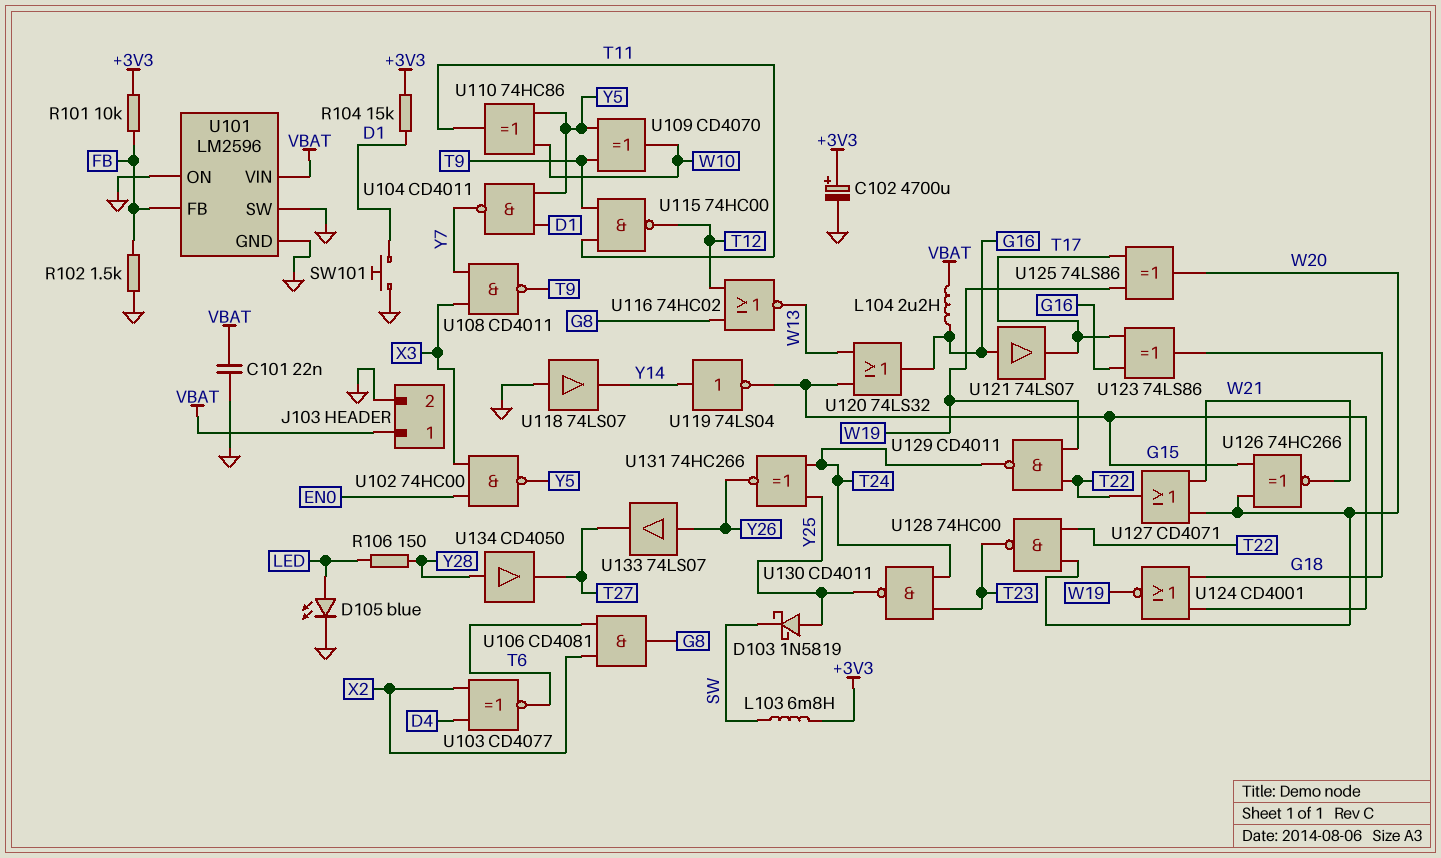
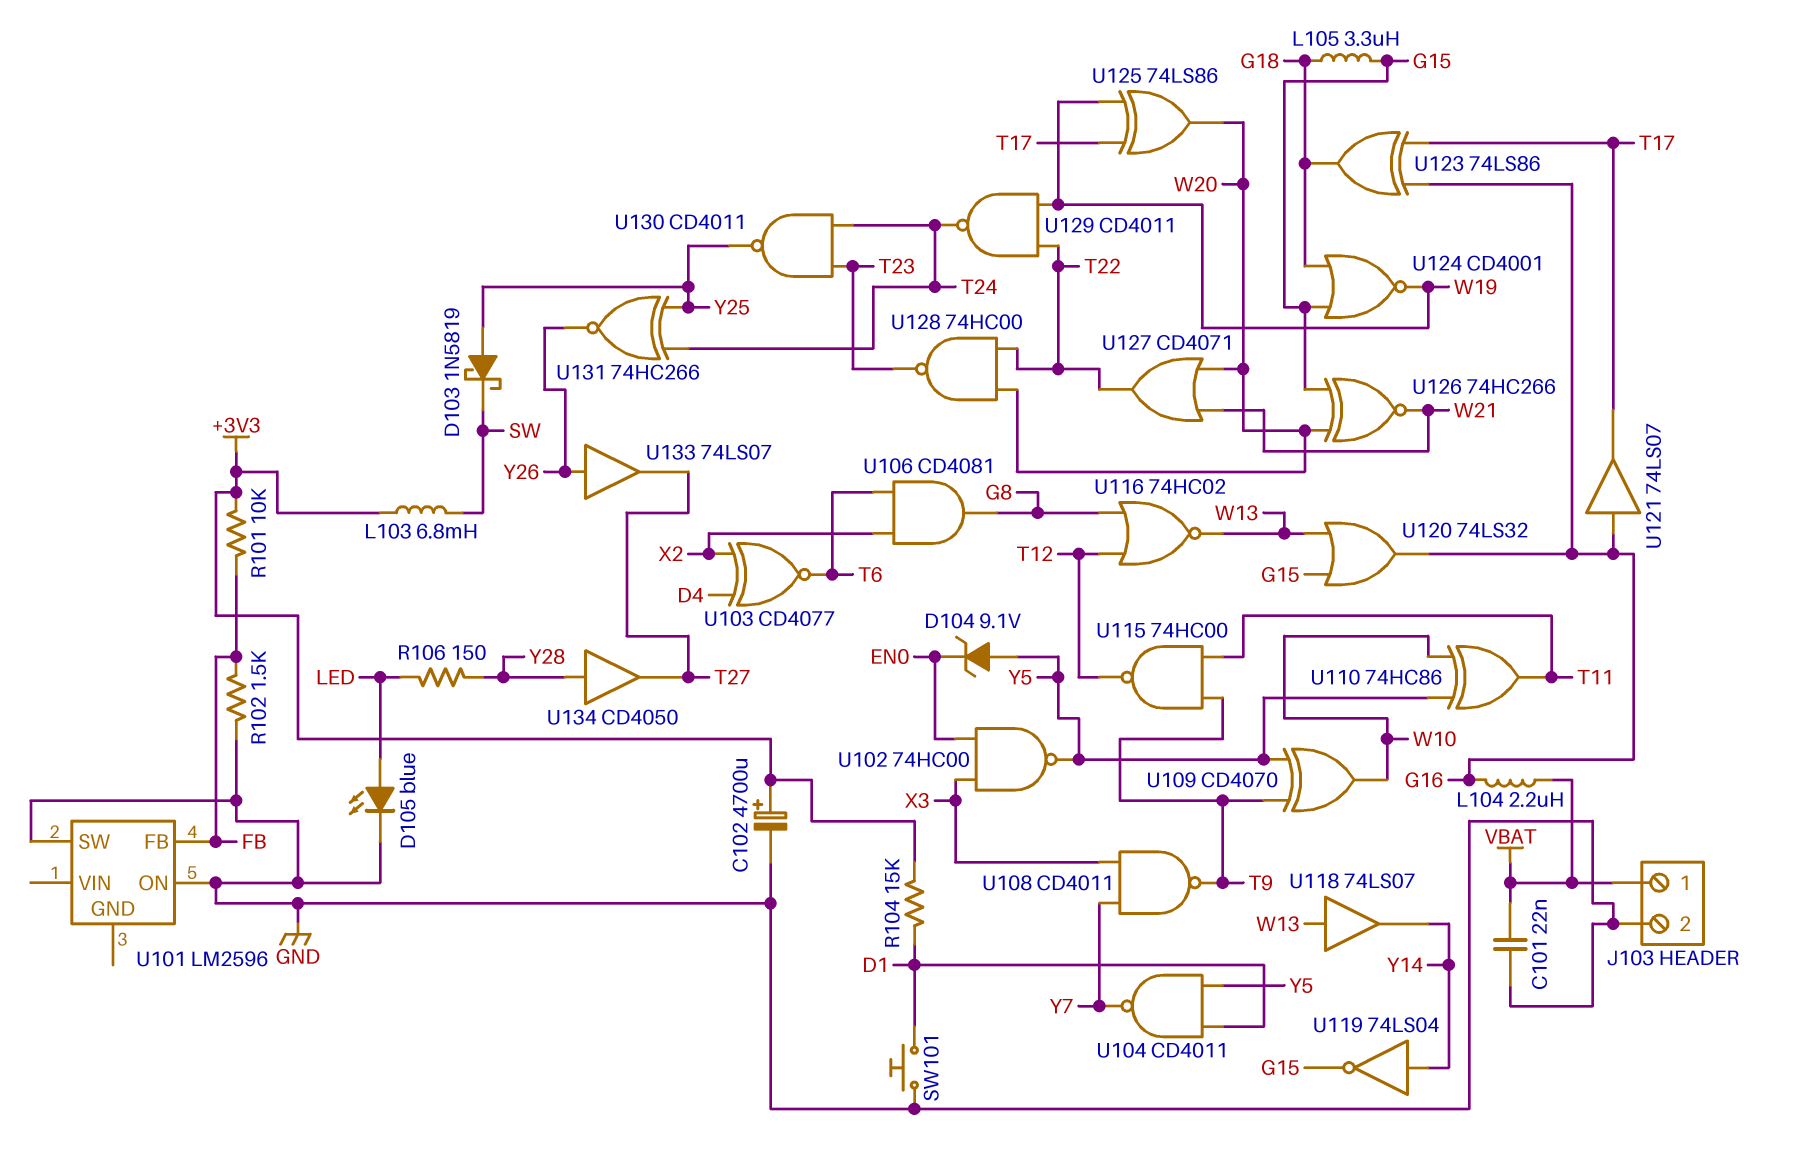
D104: none -> zener 9.1V (A Y5, K EN0)
L105: none -> 3.3uH (G15, G18)
U101 pin GND: GND -> none
U101 pin VIN: VBAT -> none
U118: buffer 74LS07 (in GND, out Y14) -> buffer 74LS07 (in W13, out Y14)

